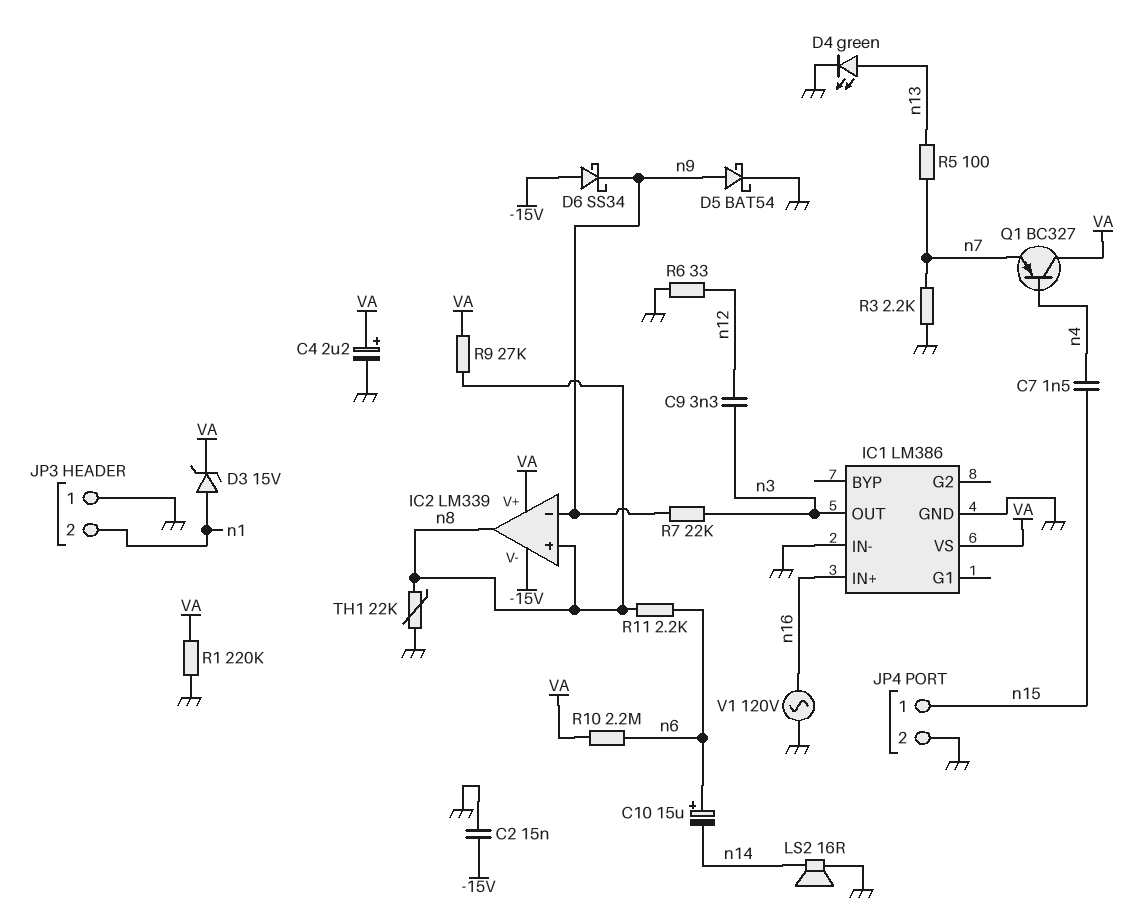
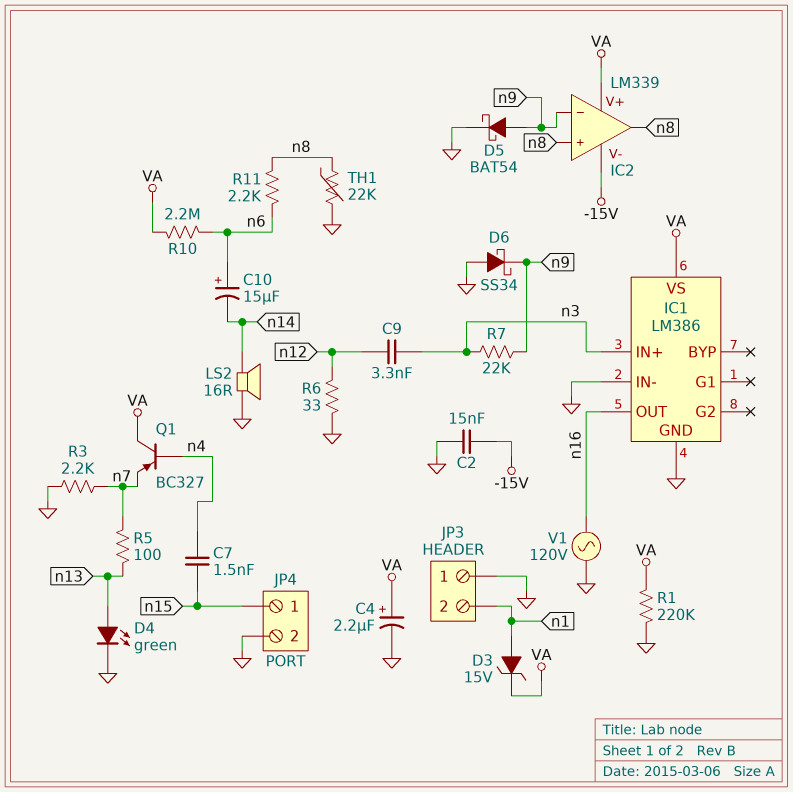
D6: schottky SS34 (A -15V, K n9) -> schottky SS34 (A GND, K n9)
IC1 pin IN+: n16 -> n3
IC1 pin OUT: n3 -> n16
R9: 27k (VA, n8) -> none

